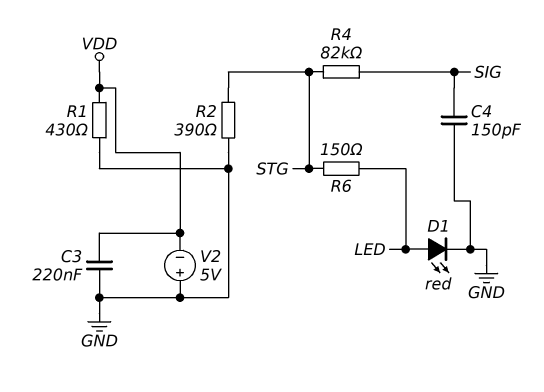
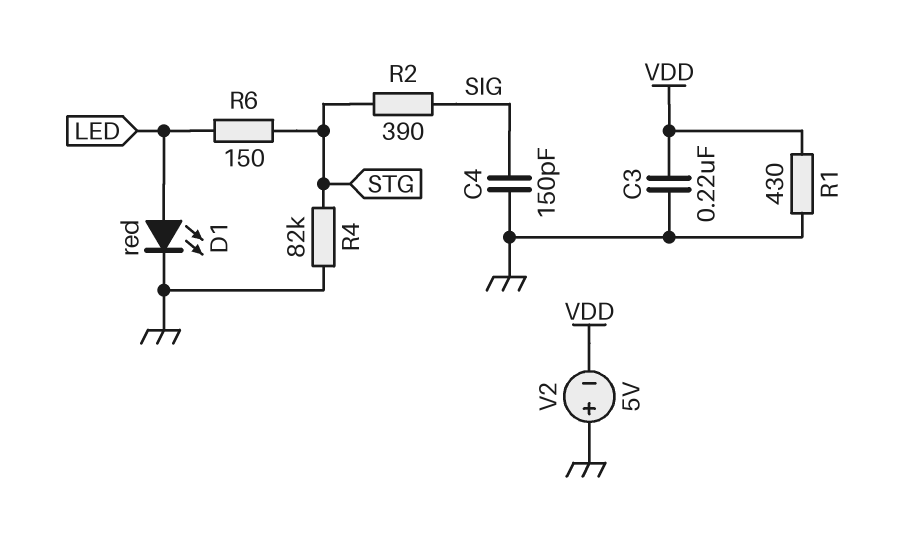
R2: 390 (GND, STG) -> 390 (SIG, STG)
R4: 82k (SIG, STG) -> 82k (GND, STG)

